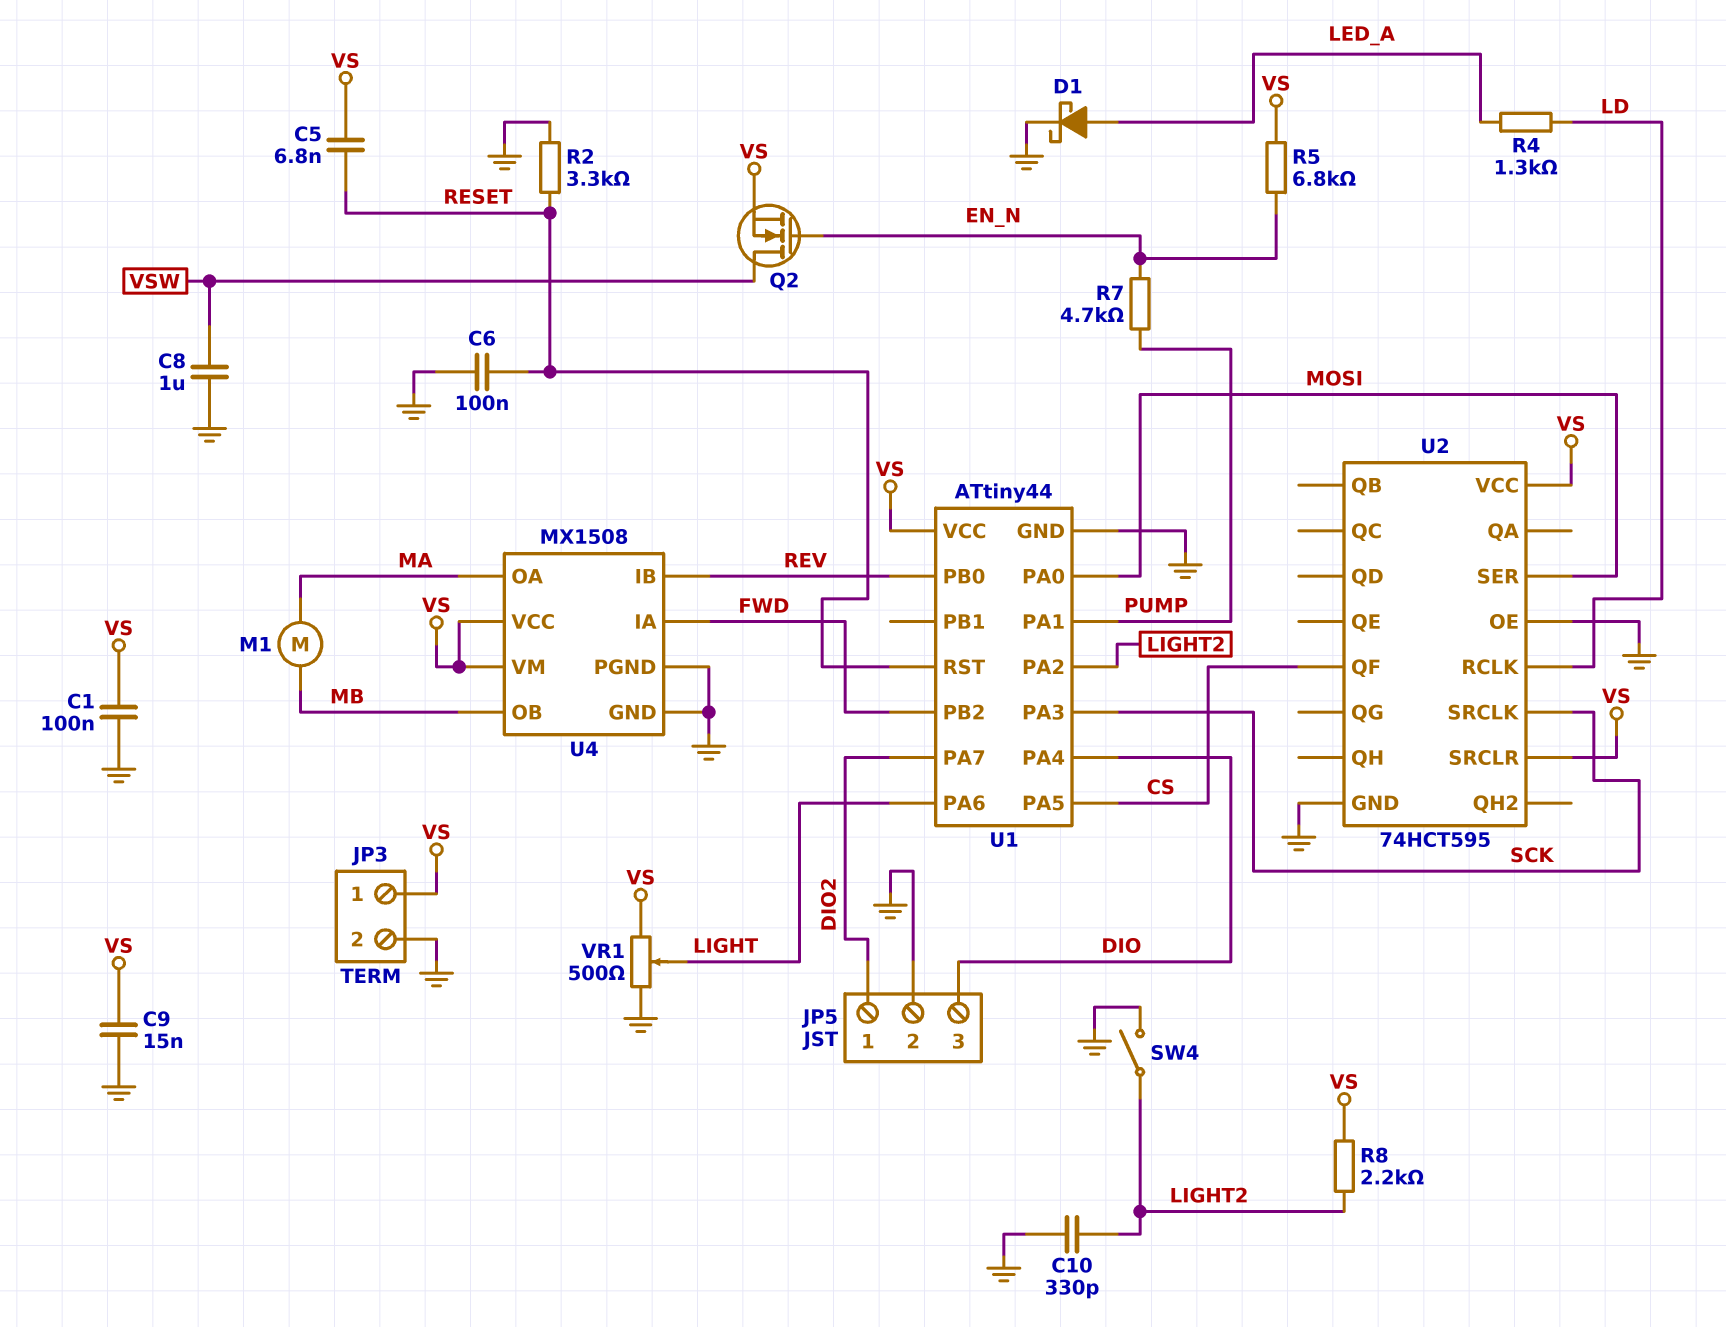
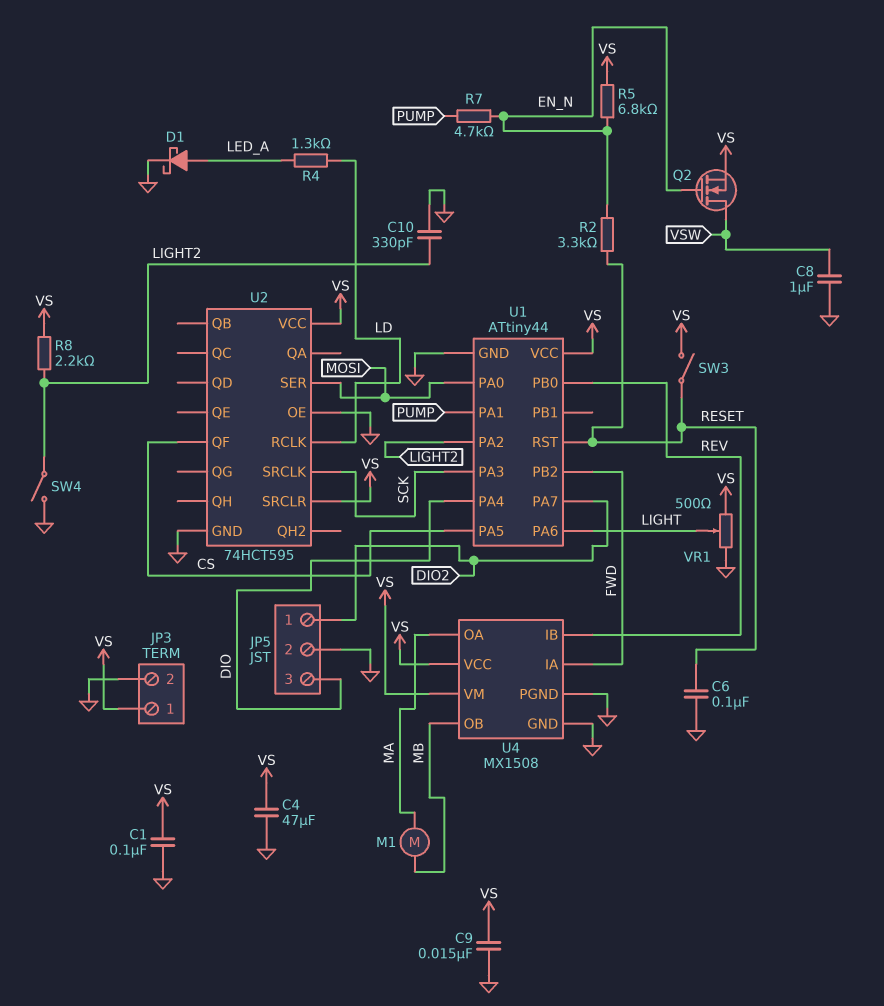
C4: none -> 47uF (GND, VS)
C5: 6.8nF (RESET, VS) -> none
R2: 3.3k (GND, RESET) -> 3.3k (EN_N, RESET)
SW3: none -> switch (RESET, VS)

